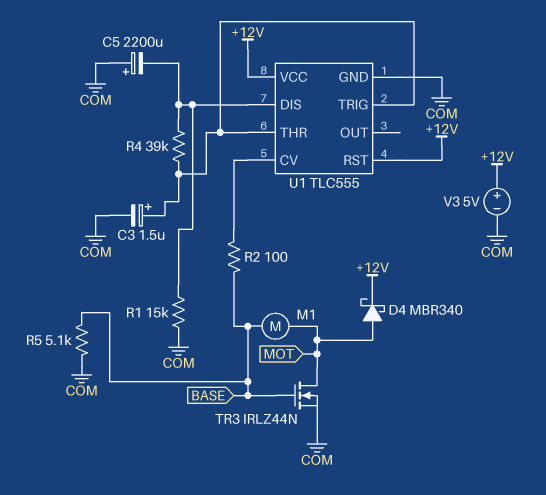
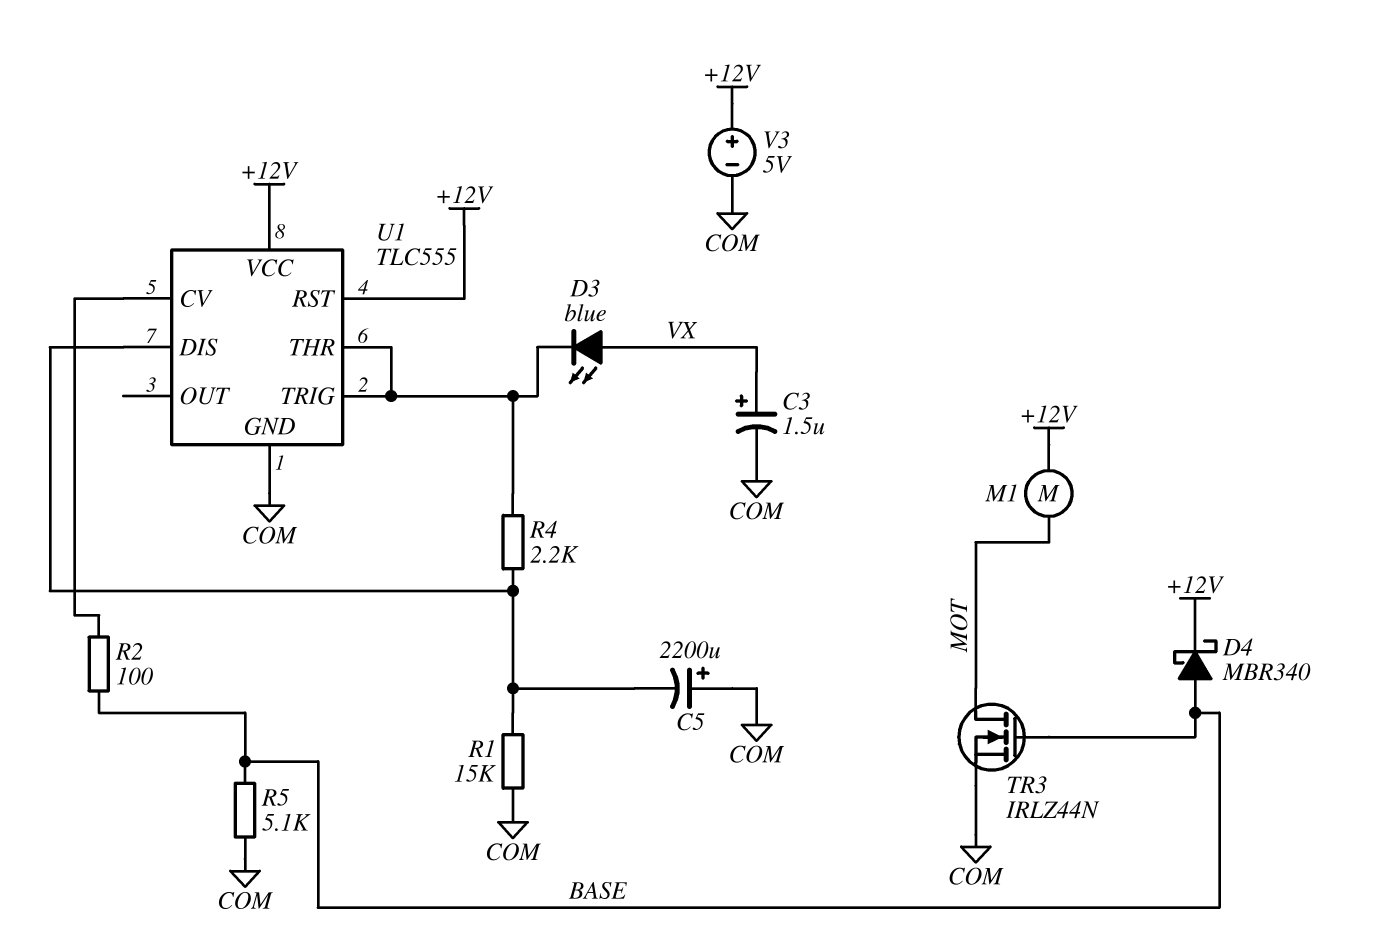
C3: 1.5uF (plus U1/THR, minus COM) -> 1.5uF (plus VX, minus COM)
D3: none -> LED blue (A VX, K U1/THR)
D4: schottky MBR340 (A MOT, K +12V) -> schottky MBR340 (A BASE, K +12V)
M1: motor (BASE, MOT) -> motor (+12V, MOT)
R4: 39k (U1/DIS, U1/THR) -> 2.2k (U1/DIS, U1/THR)

